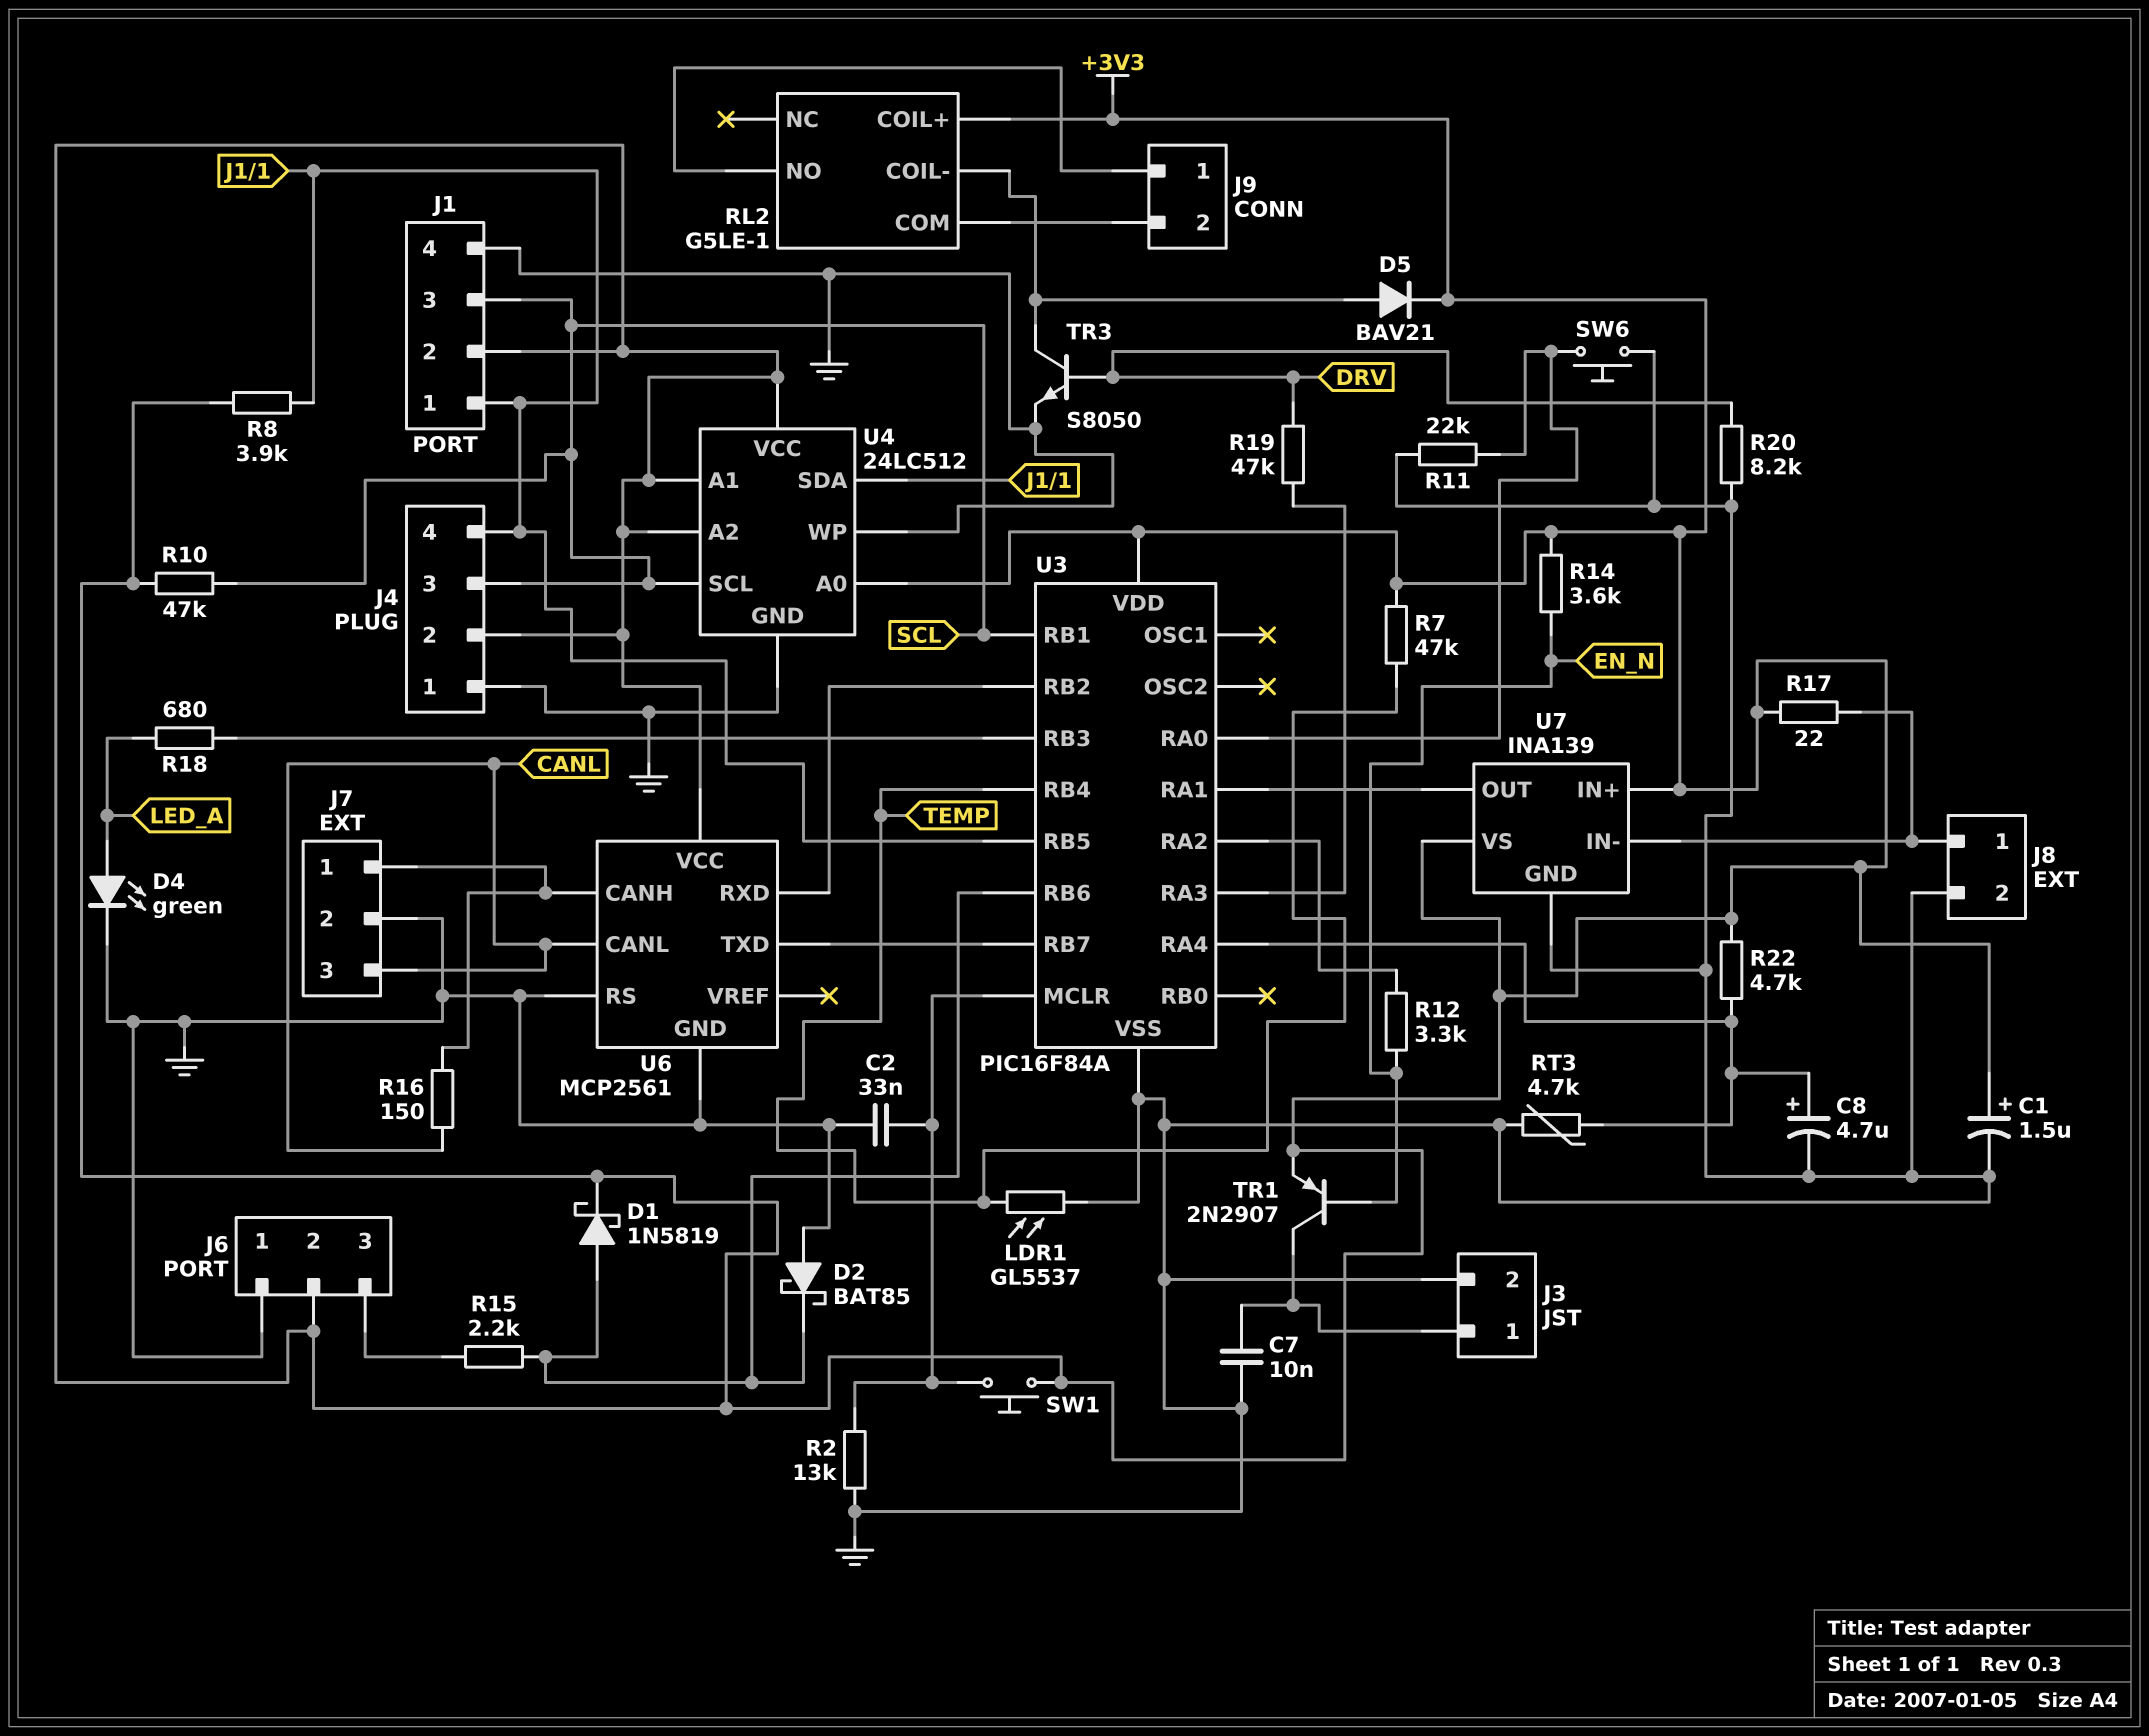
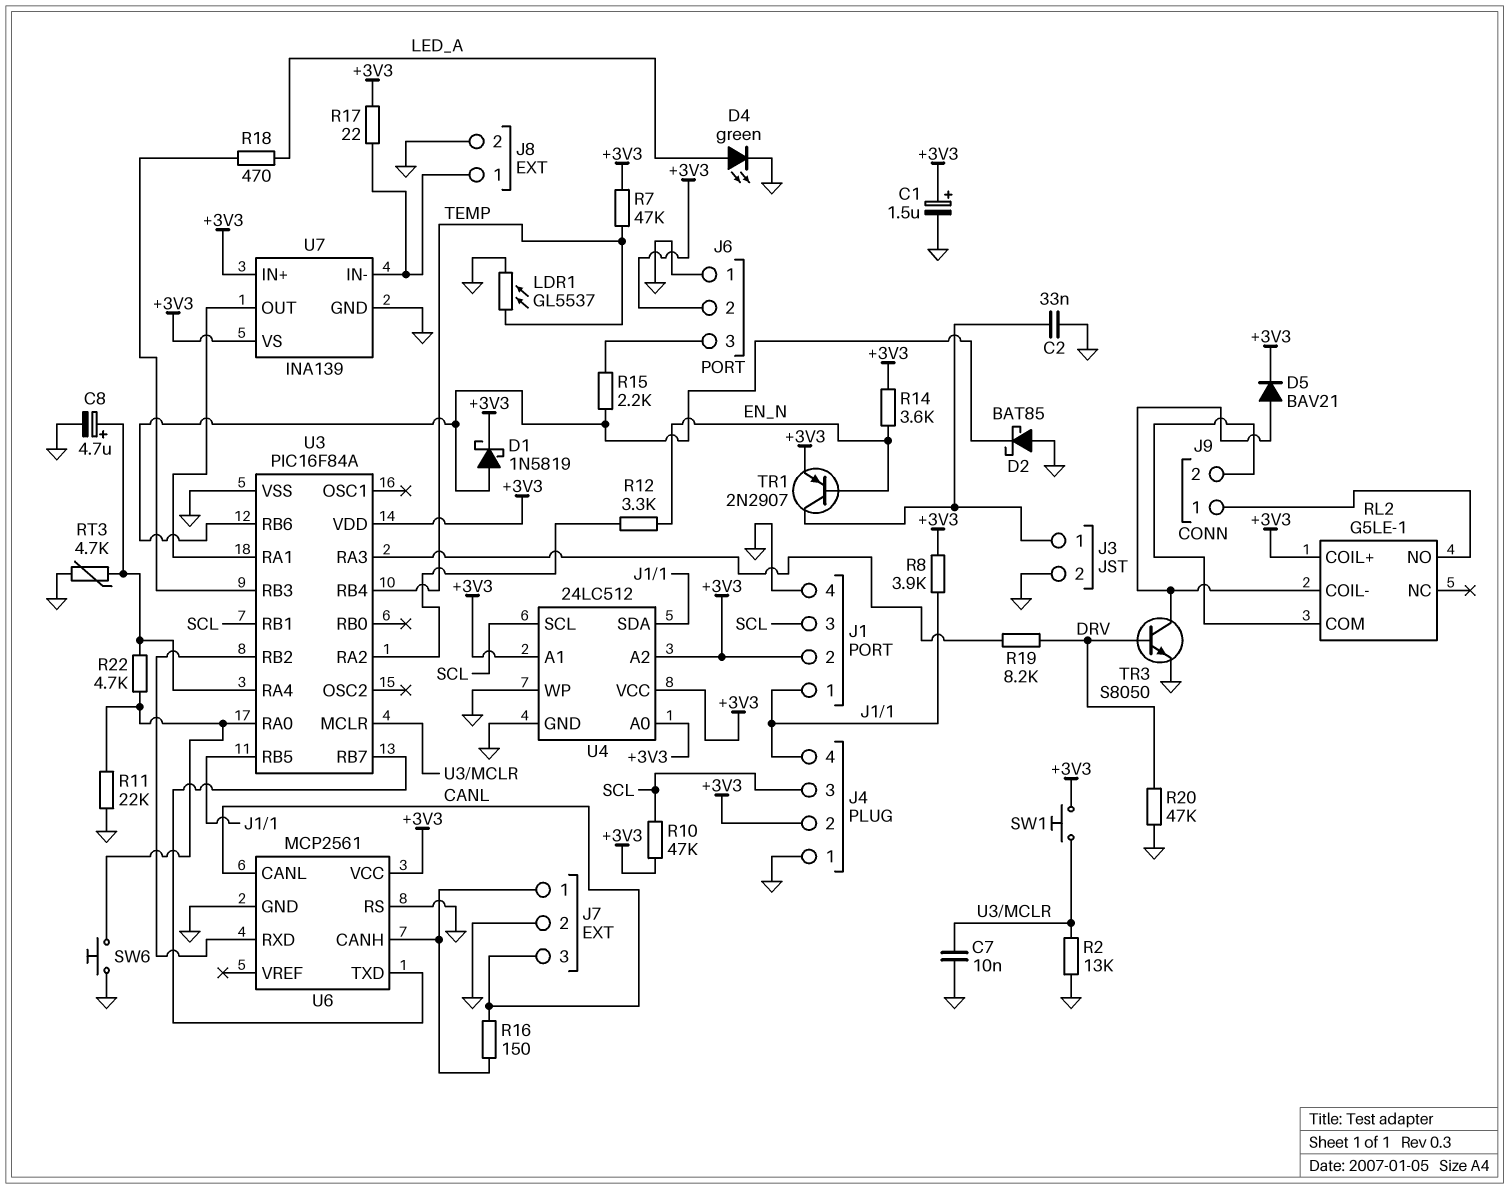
C2: 33nF (GND, U3/MCLR) -> 33nF (GND, J3/1)
C7: 10nF (GND, J3/1) -> 10nF (GND, U3/MCLR)
R18: 680 (LED_A, U3/RB3) -> 470 (LED_A, U3/RB3)
R19: 47k (DRV, U3/RA3) -> 8.2k (DRV, U3/RA3)
R20: 8.2k (DRV, GND) -> 47k (DRV, GND)
R22: 4.7k (+3V3, U3/RA4) -> 4.7k (U3/RA0, U3/RA4)

